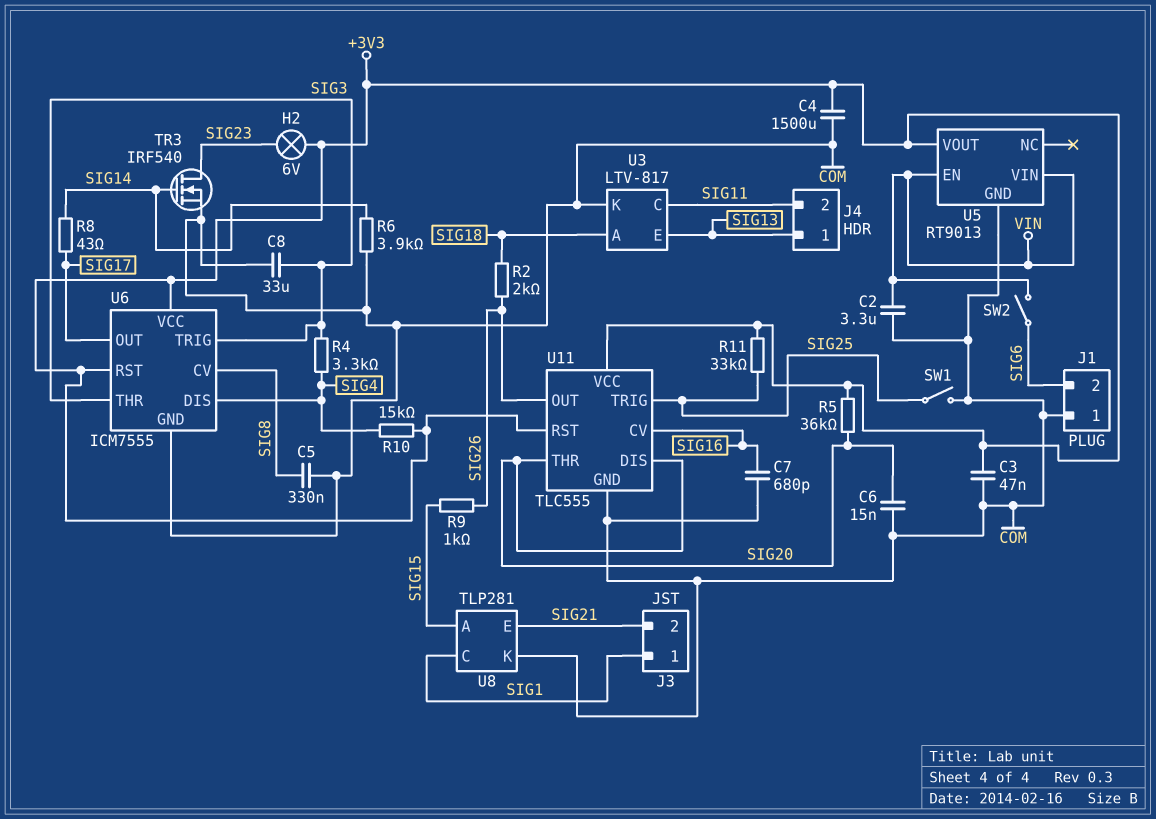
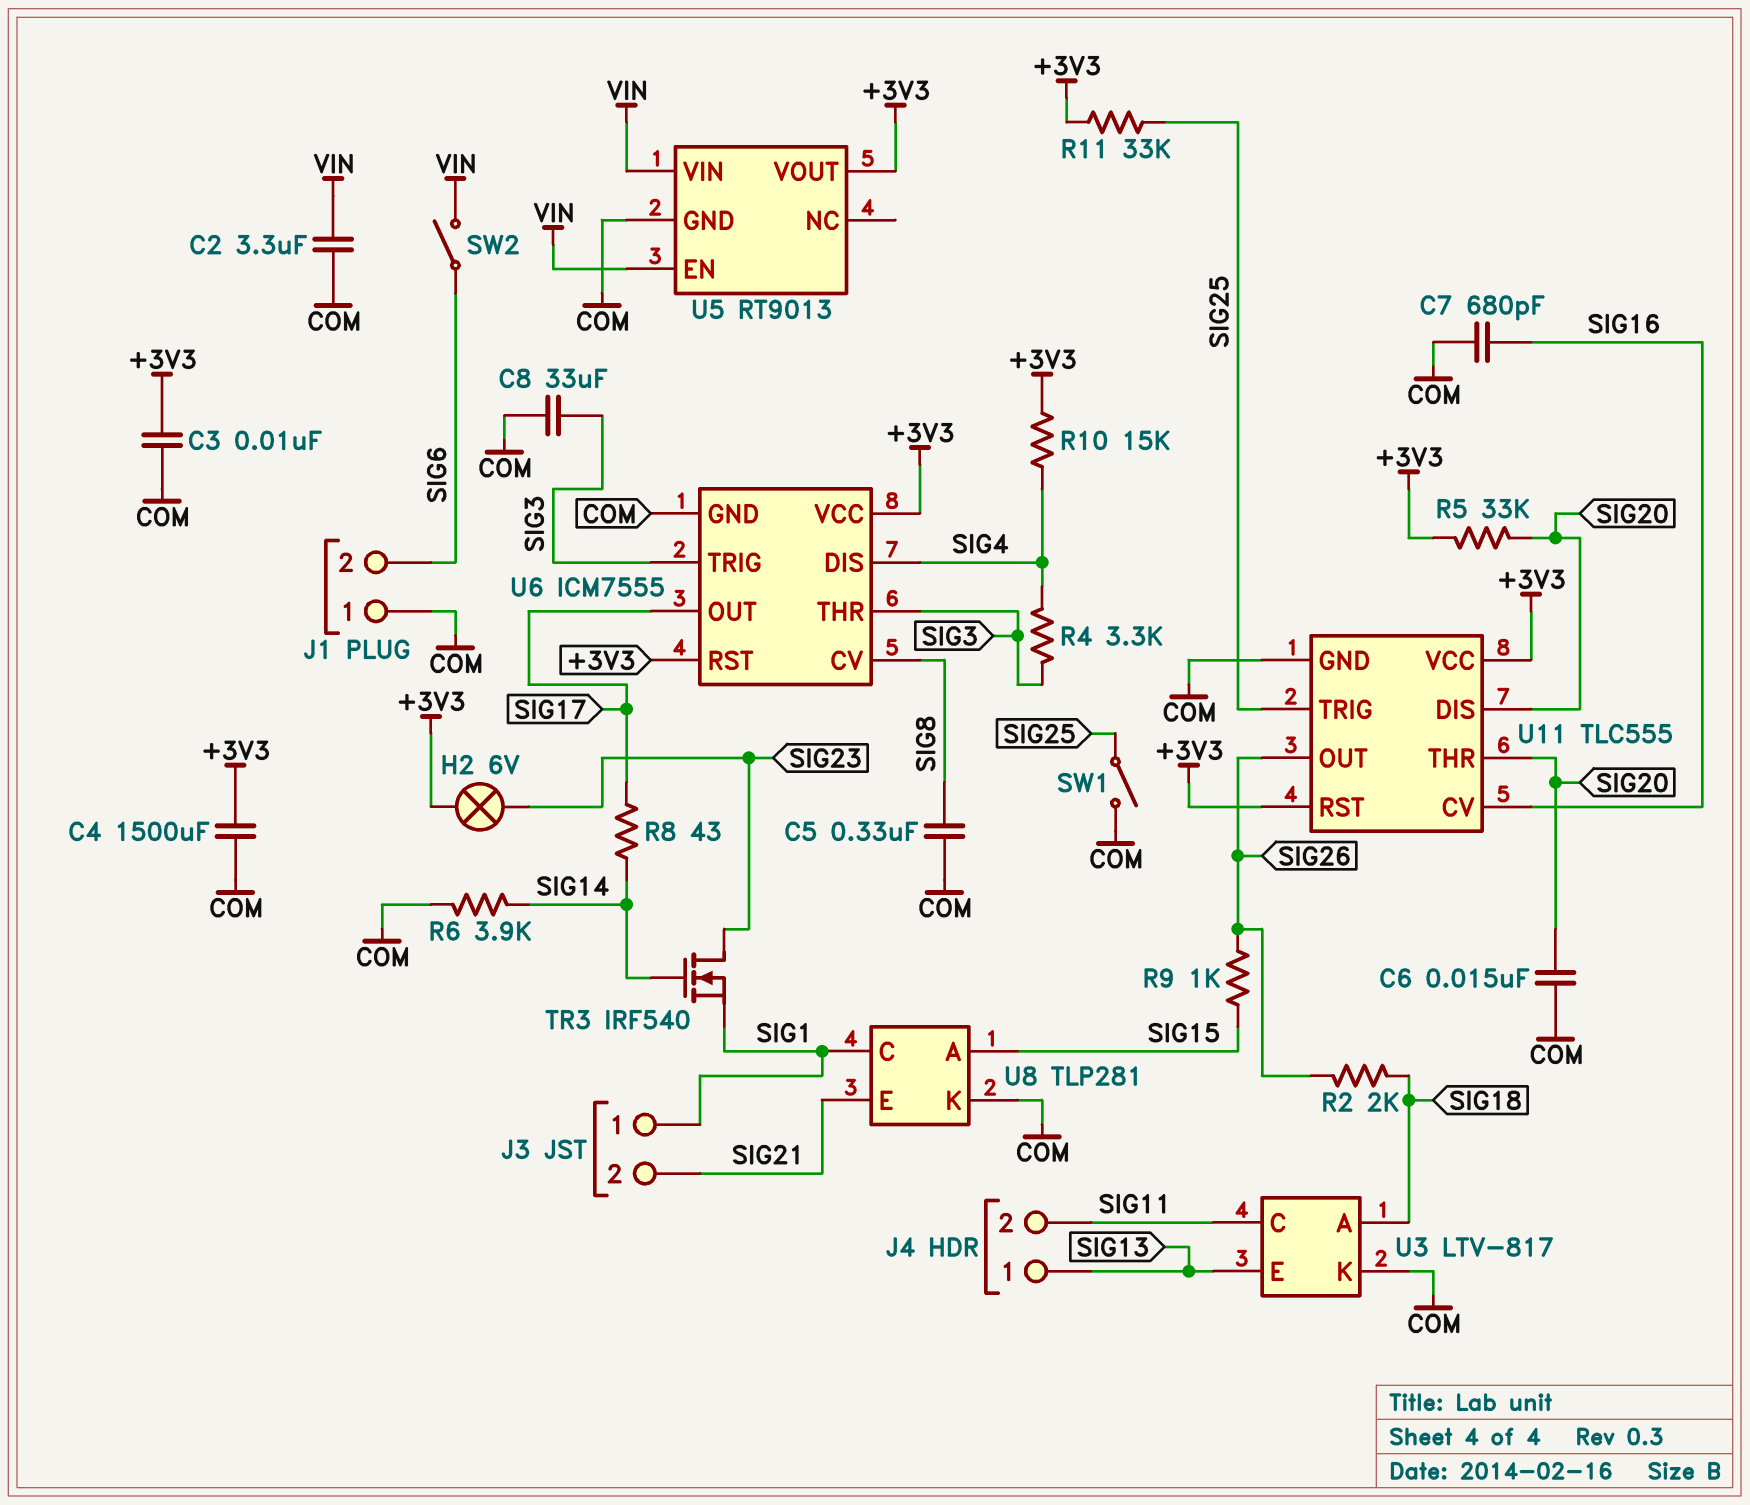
C3: 47nF (+3V3, COM) -> 10nF (+3V3, COM)
R5: 36k (+3V3, SIG20) -> 33k (+3V3, SIG20)
TR3: NMOS IRF540 (G SIG14, D SIG23, S COM) -> NMOS IRF540 (G SIG14, D SIG23, S SIG1)

